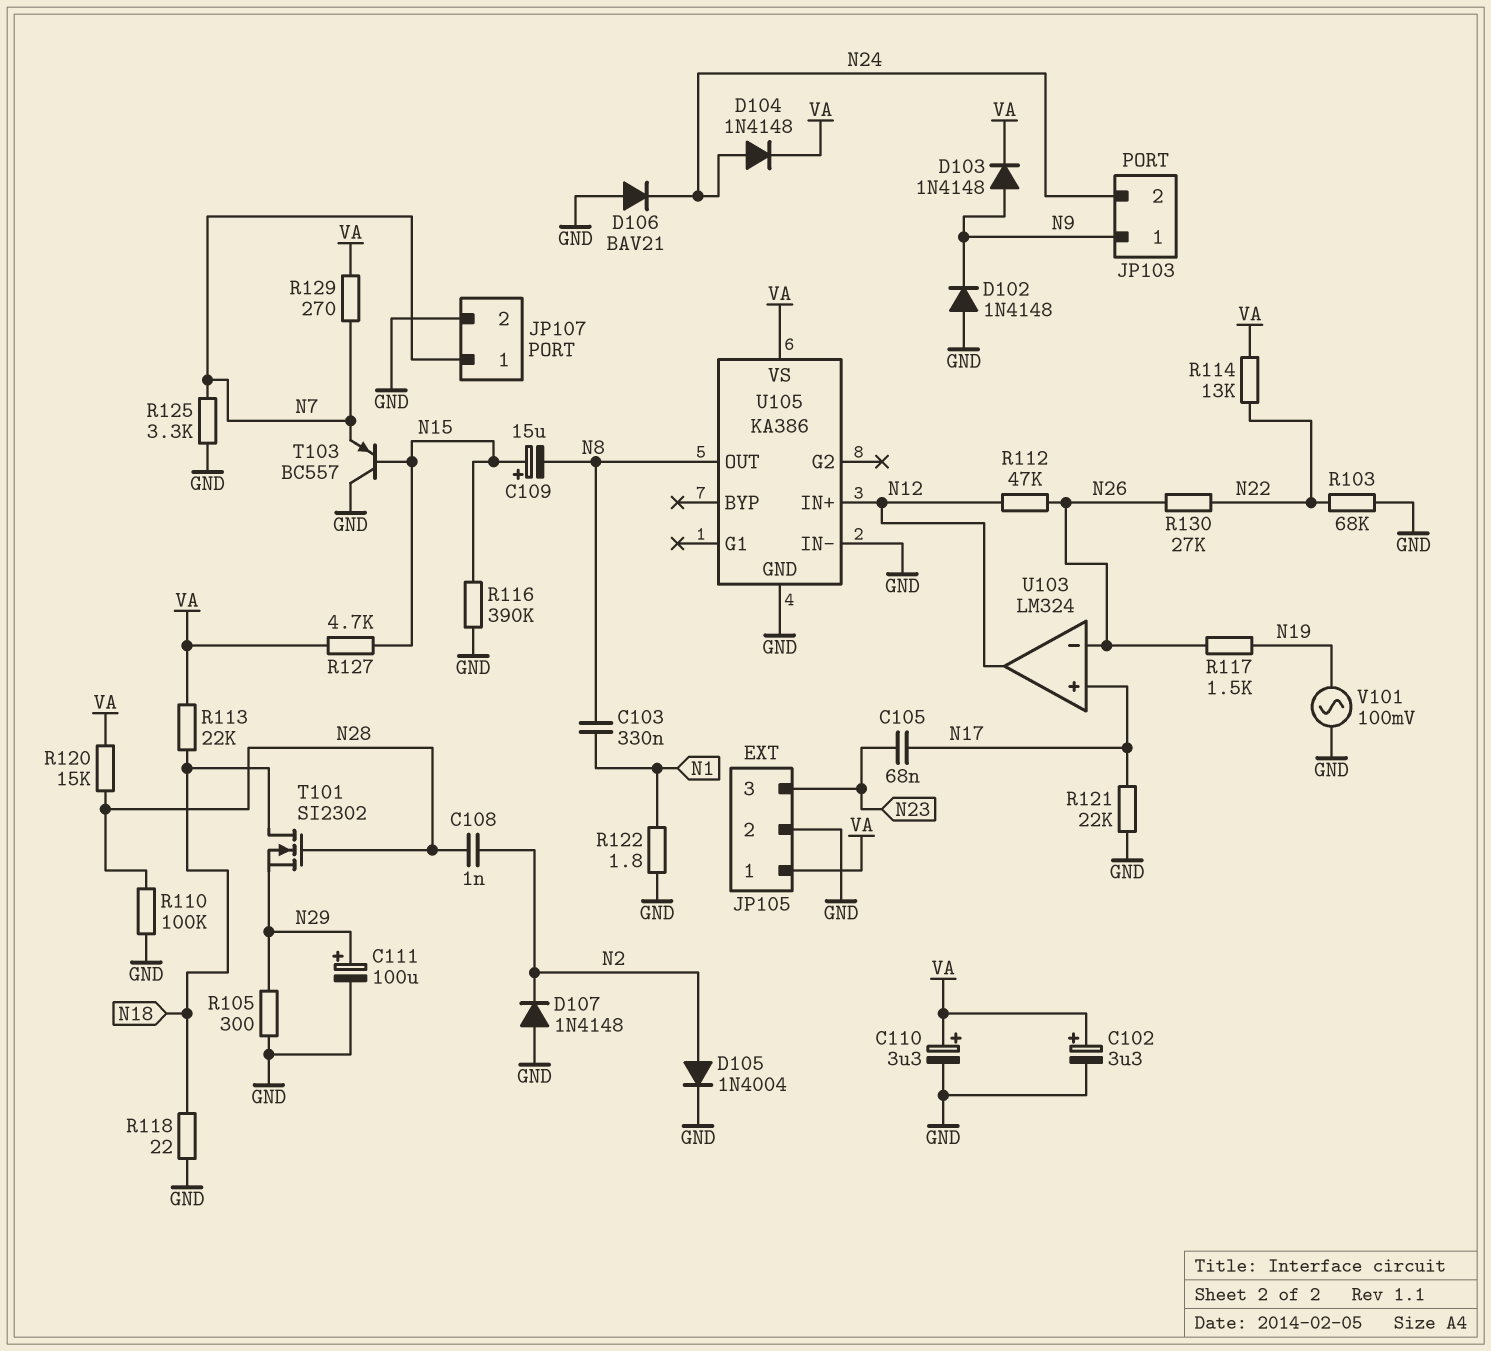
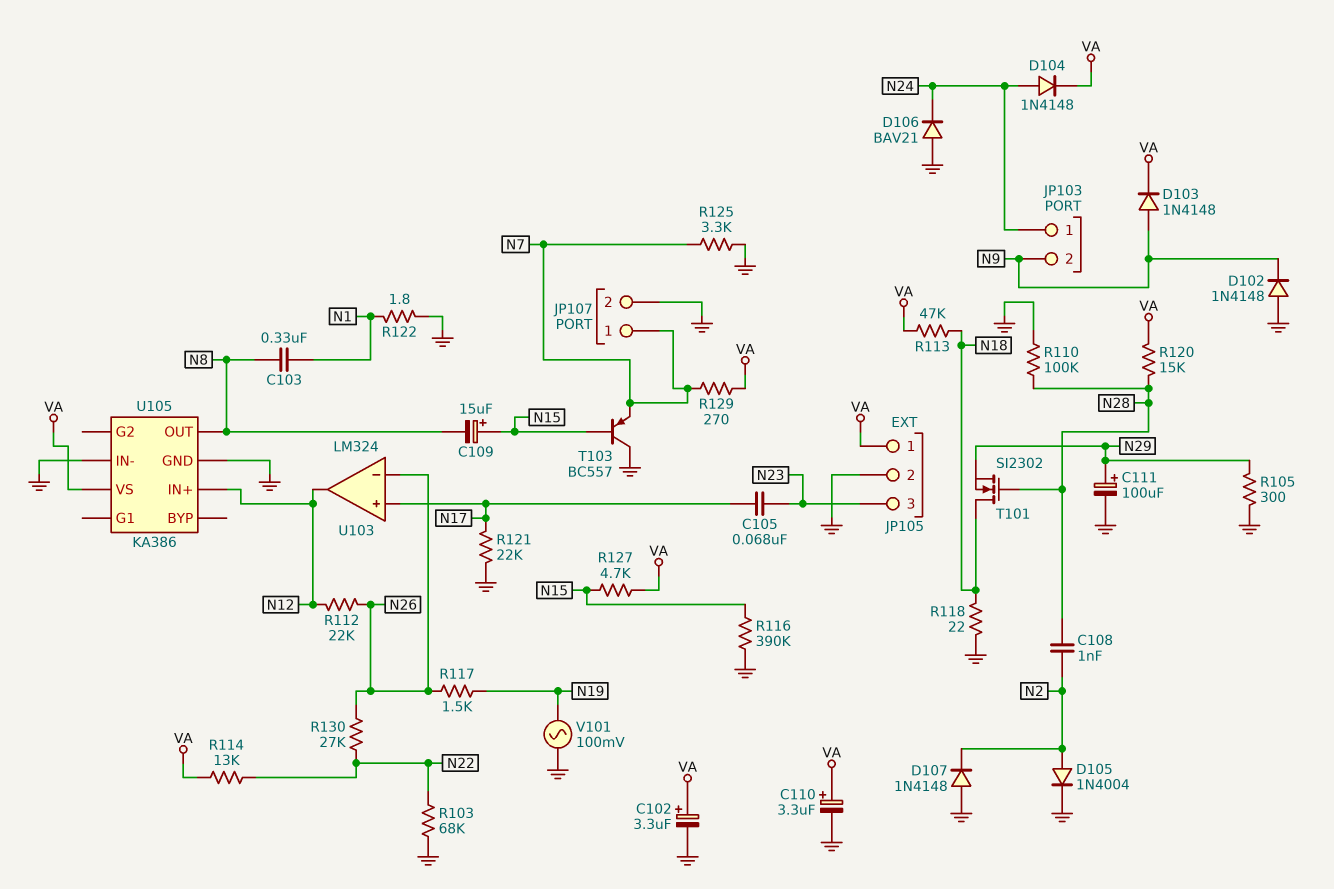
JP103 pin 1: N9 -> N24
JP103 pin 2: N24 -> N9
R112: 47k (N12, N26) -> 22k (N12, N26)
R113: 22k (N18, VA) -> 47k (N18, VA)

